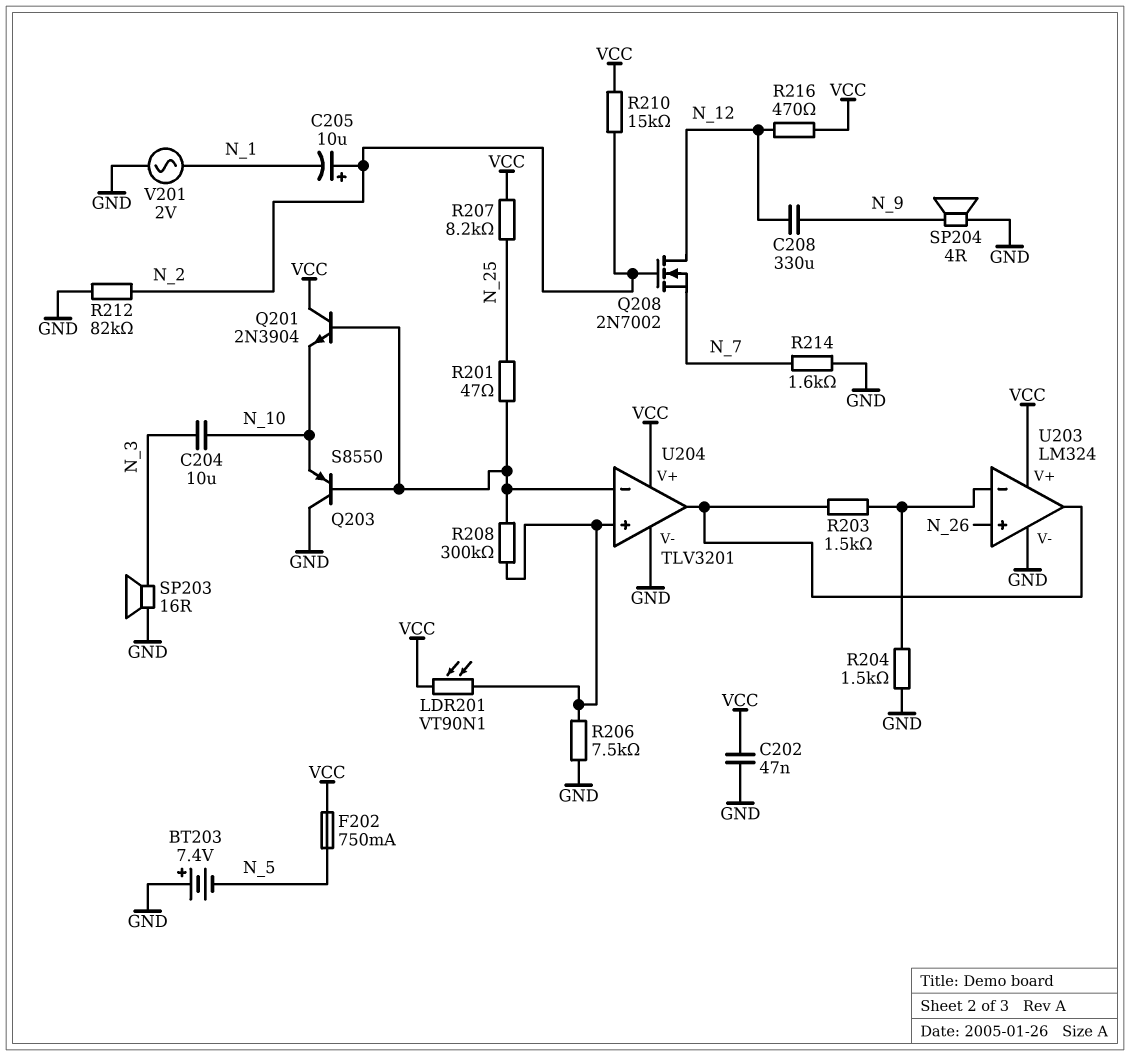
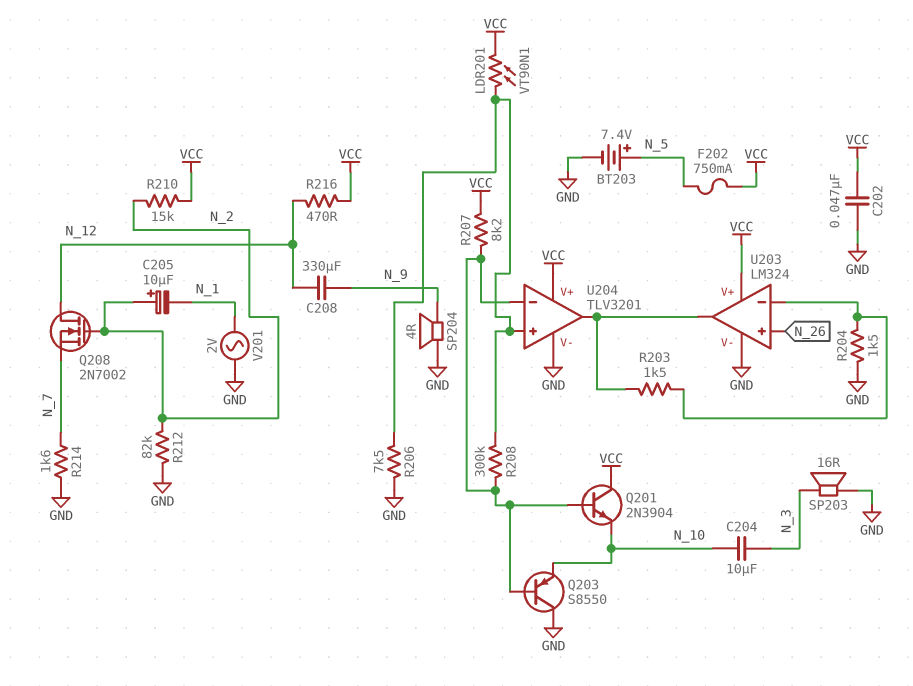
BT203: 7.4V (plus GND, minus N_5) -> 7.4V (plus N_5, minus GND)
R201: 47 (N_25, U204/in-) -> none
R207: 8.2k (N_25, VCC) -> 8.2k (U204/in-, VCC)

